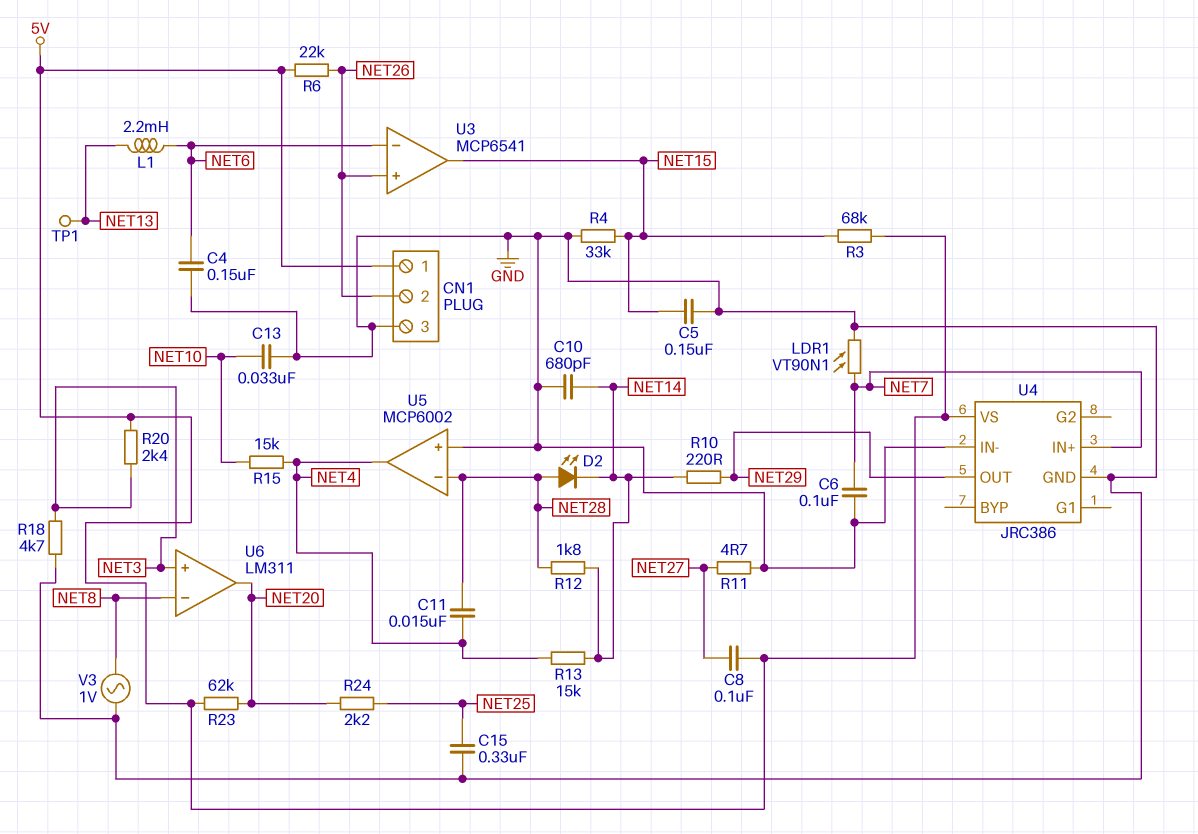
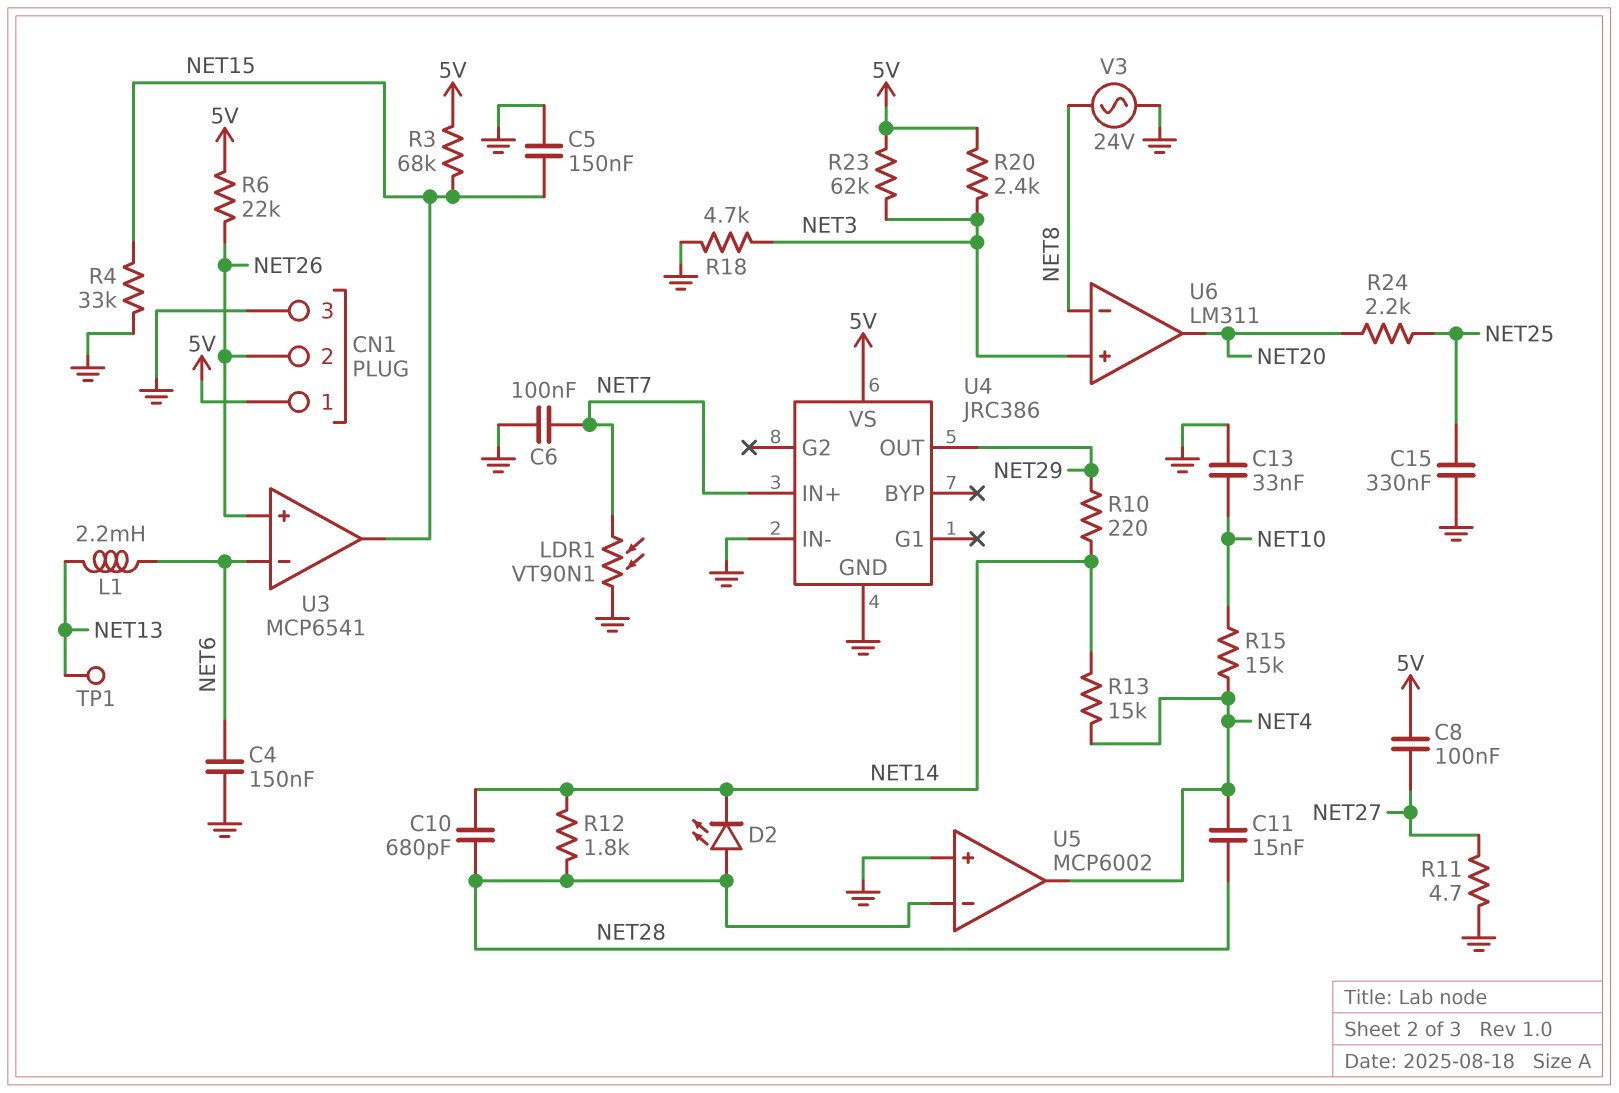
C10: 680pF (GND, NET14) -> 680pF (NET14, NET28)
R23: 62k (5V, NET20) -> 62k (5V, NET3)
V3: AC 1V (GND, NET8) -> AC 24V (GND, NET8)

